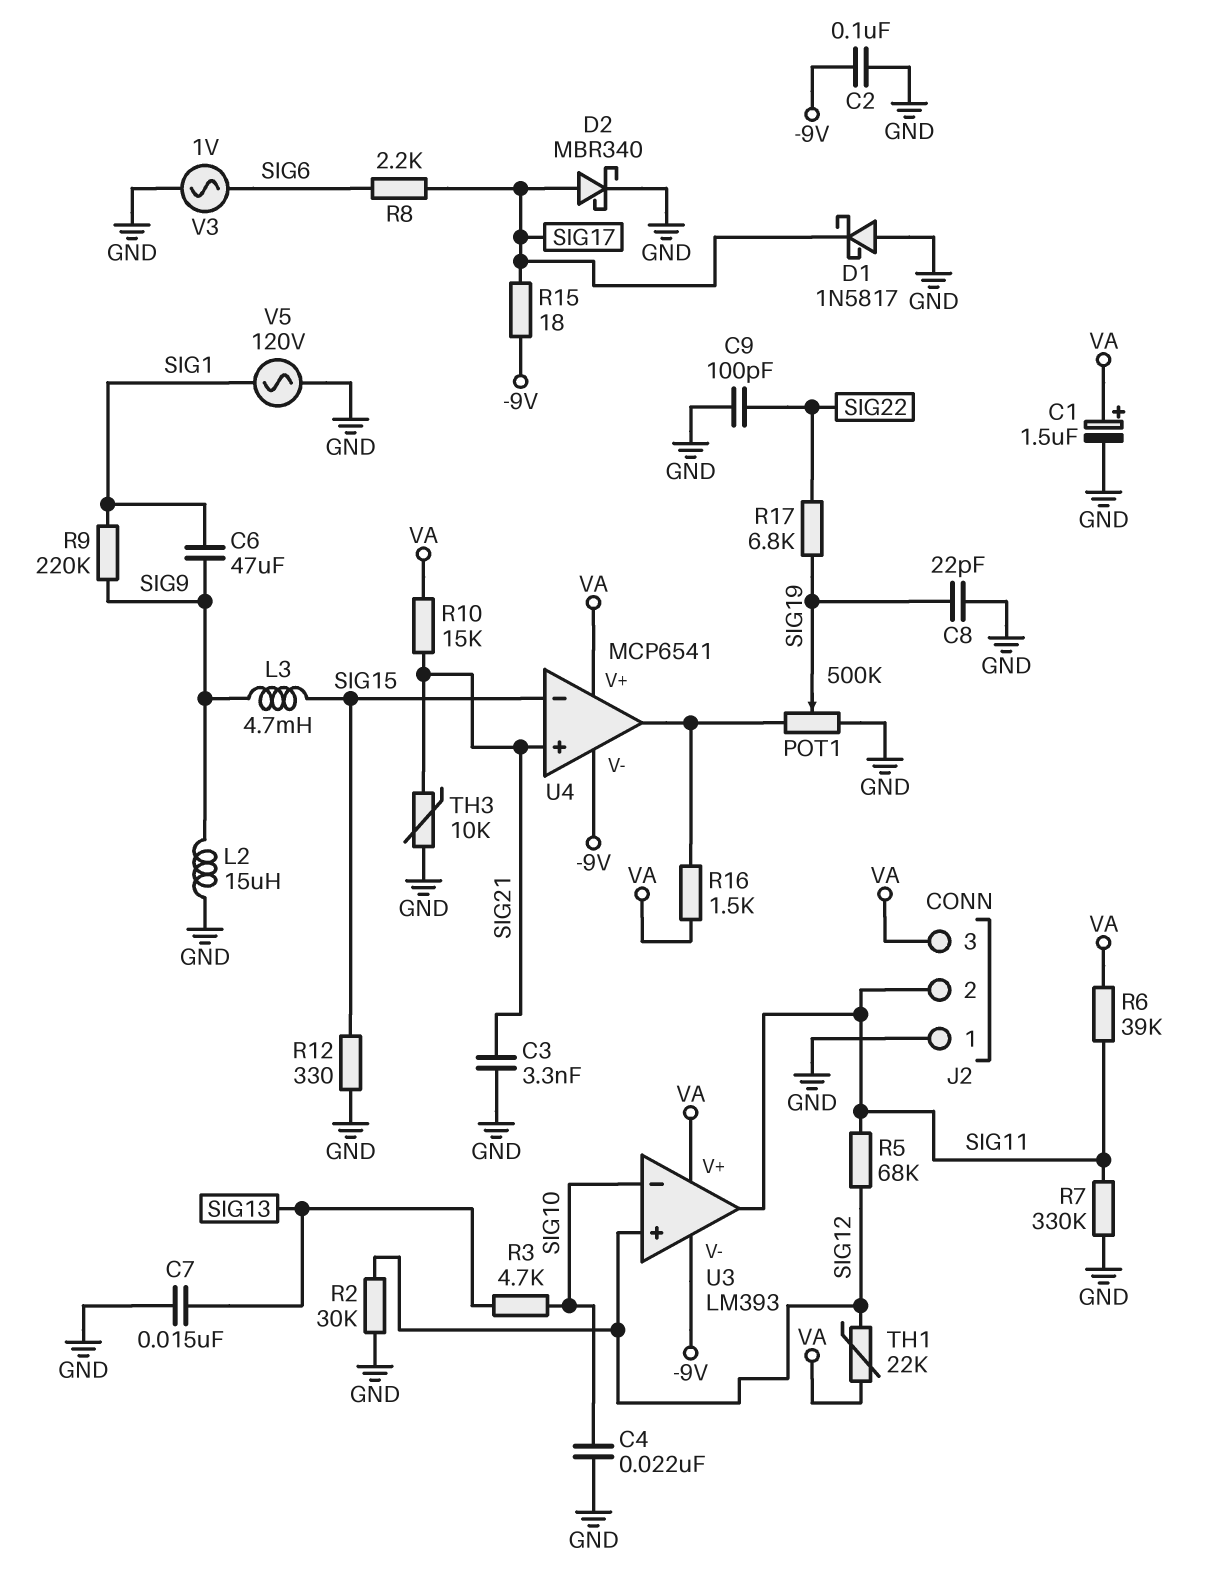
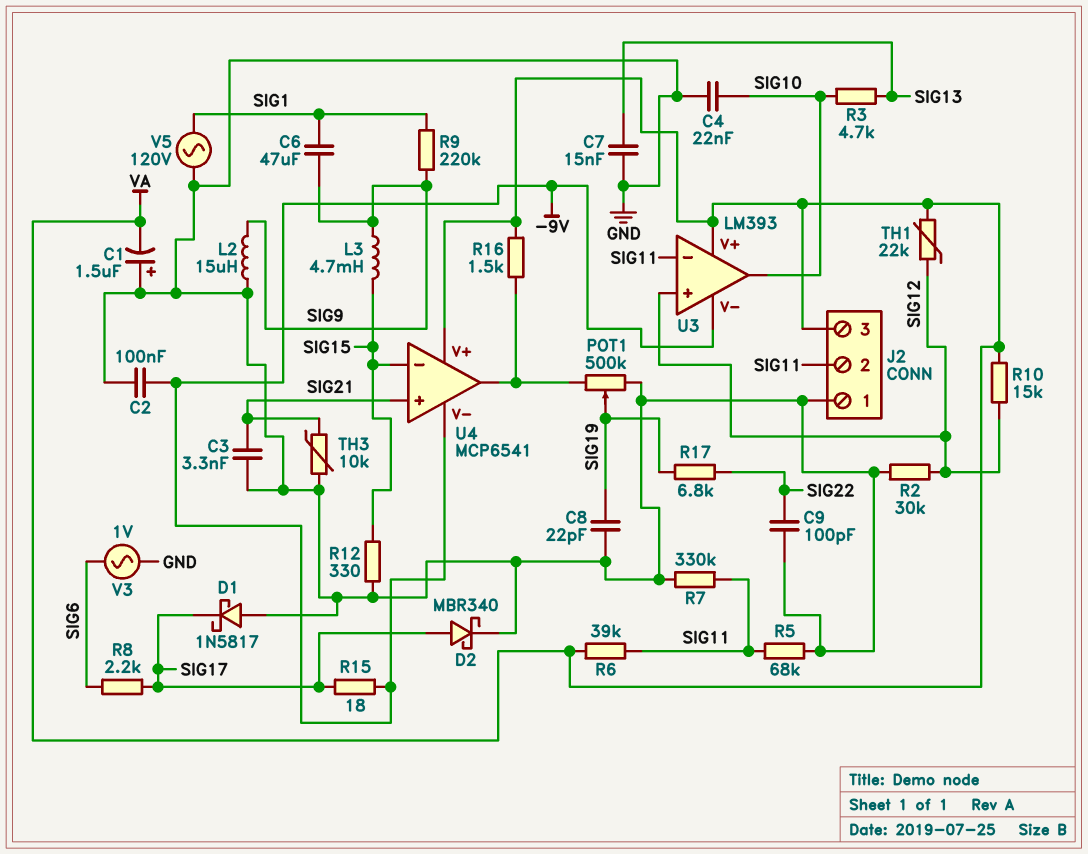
C1: 1.5uF (plus VA, minus GND) -> 1.5uF (plus GND, minus VA)
R5: 68k (SIG11, SIG12) -> 68k (GND, SIG11)
R10: 15k (SIG21, VA) -> 15k (SIG12, VA)
U3 pin in-: SIG10 -> SIG11
U3 pin out: SIG11 -> SIG10

